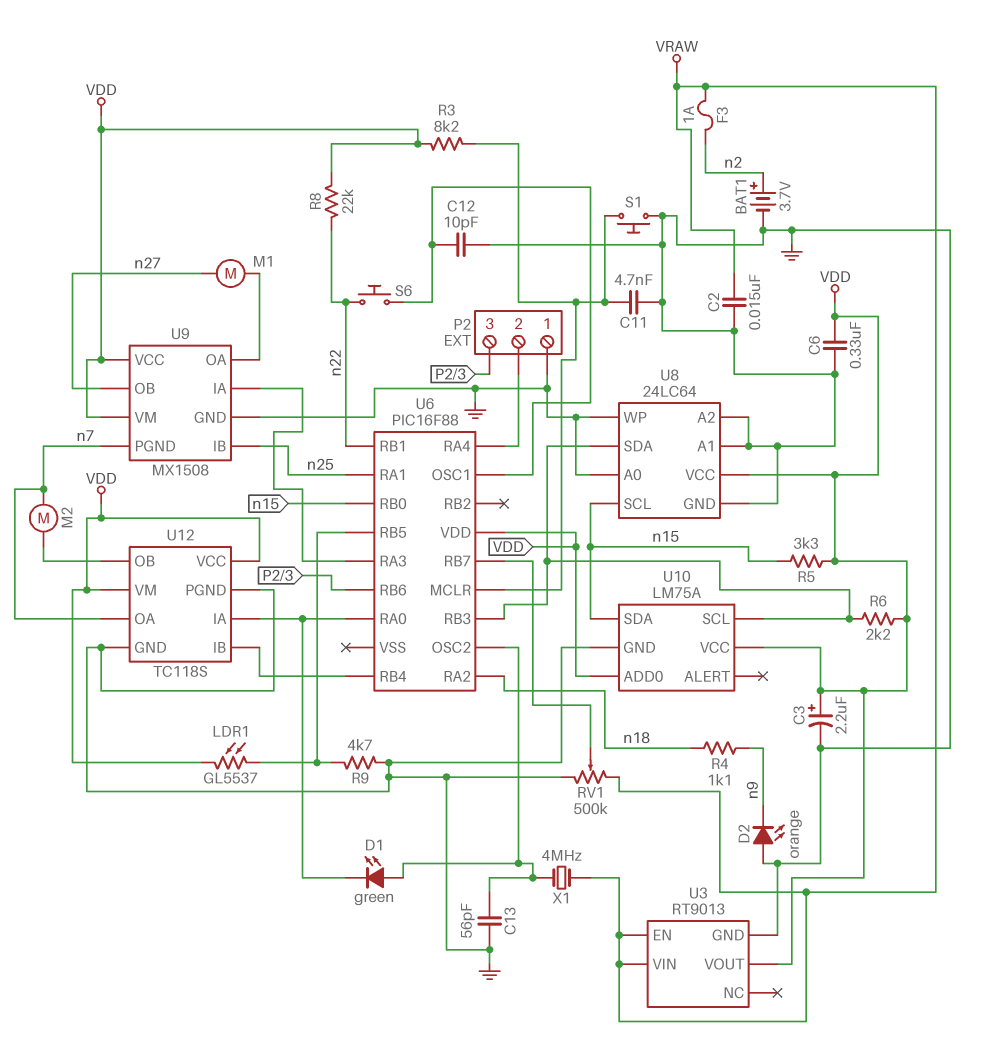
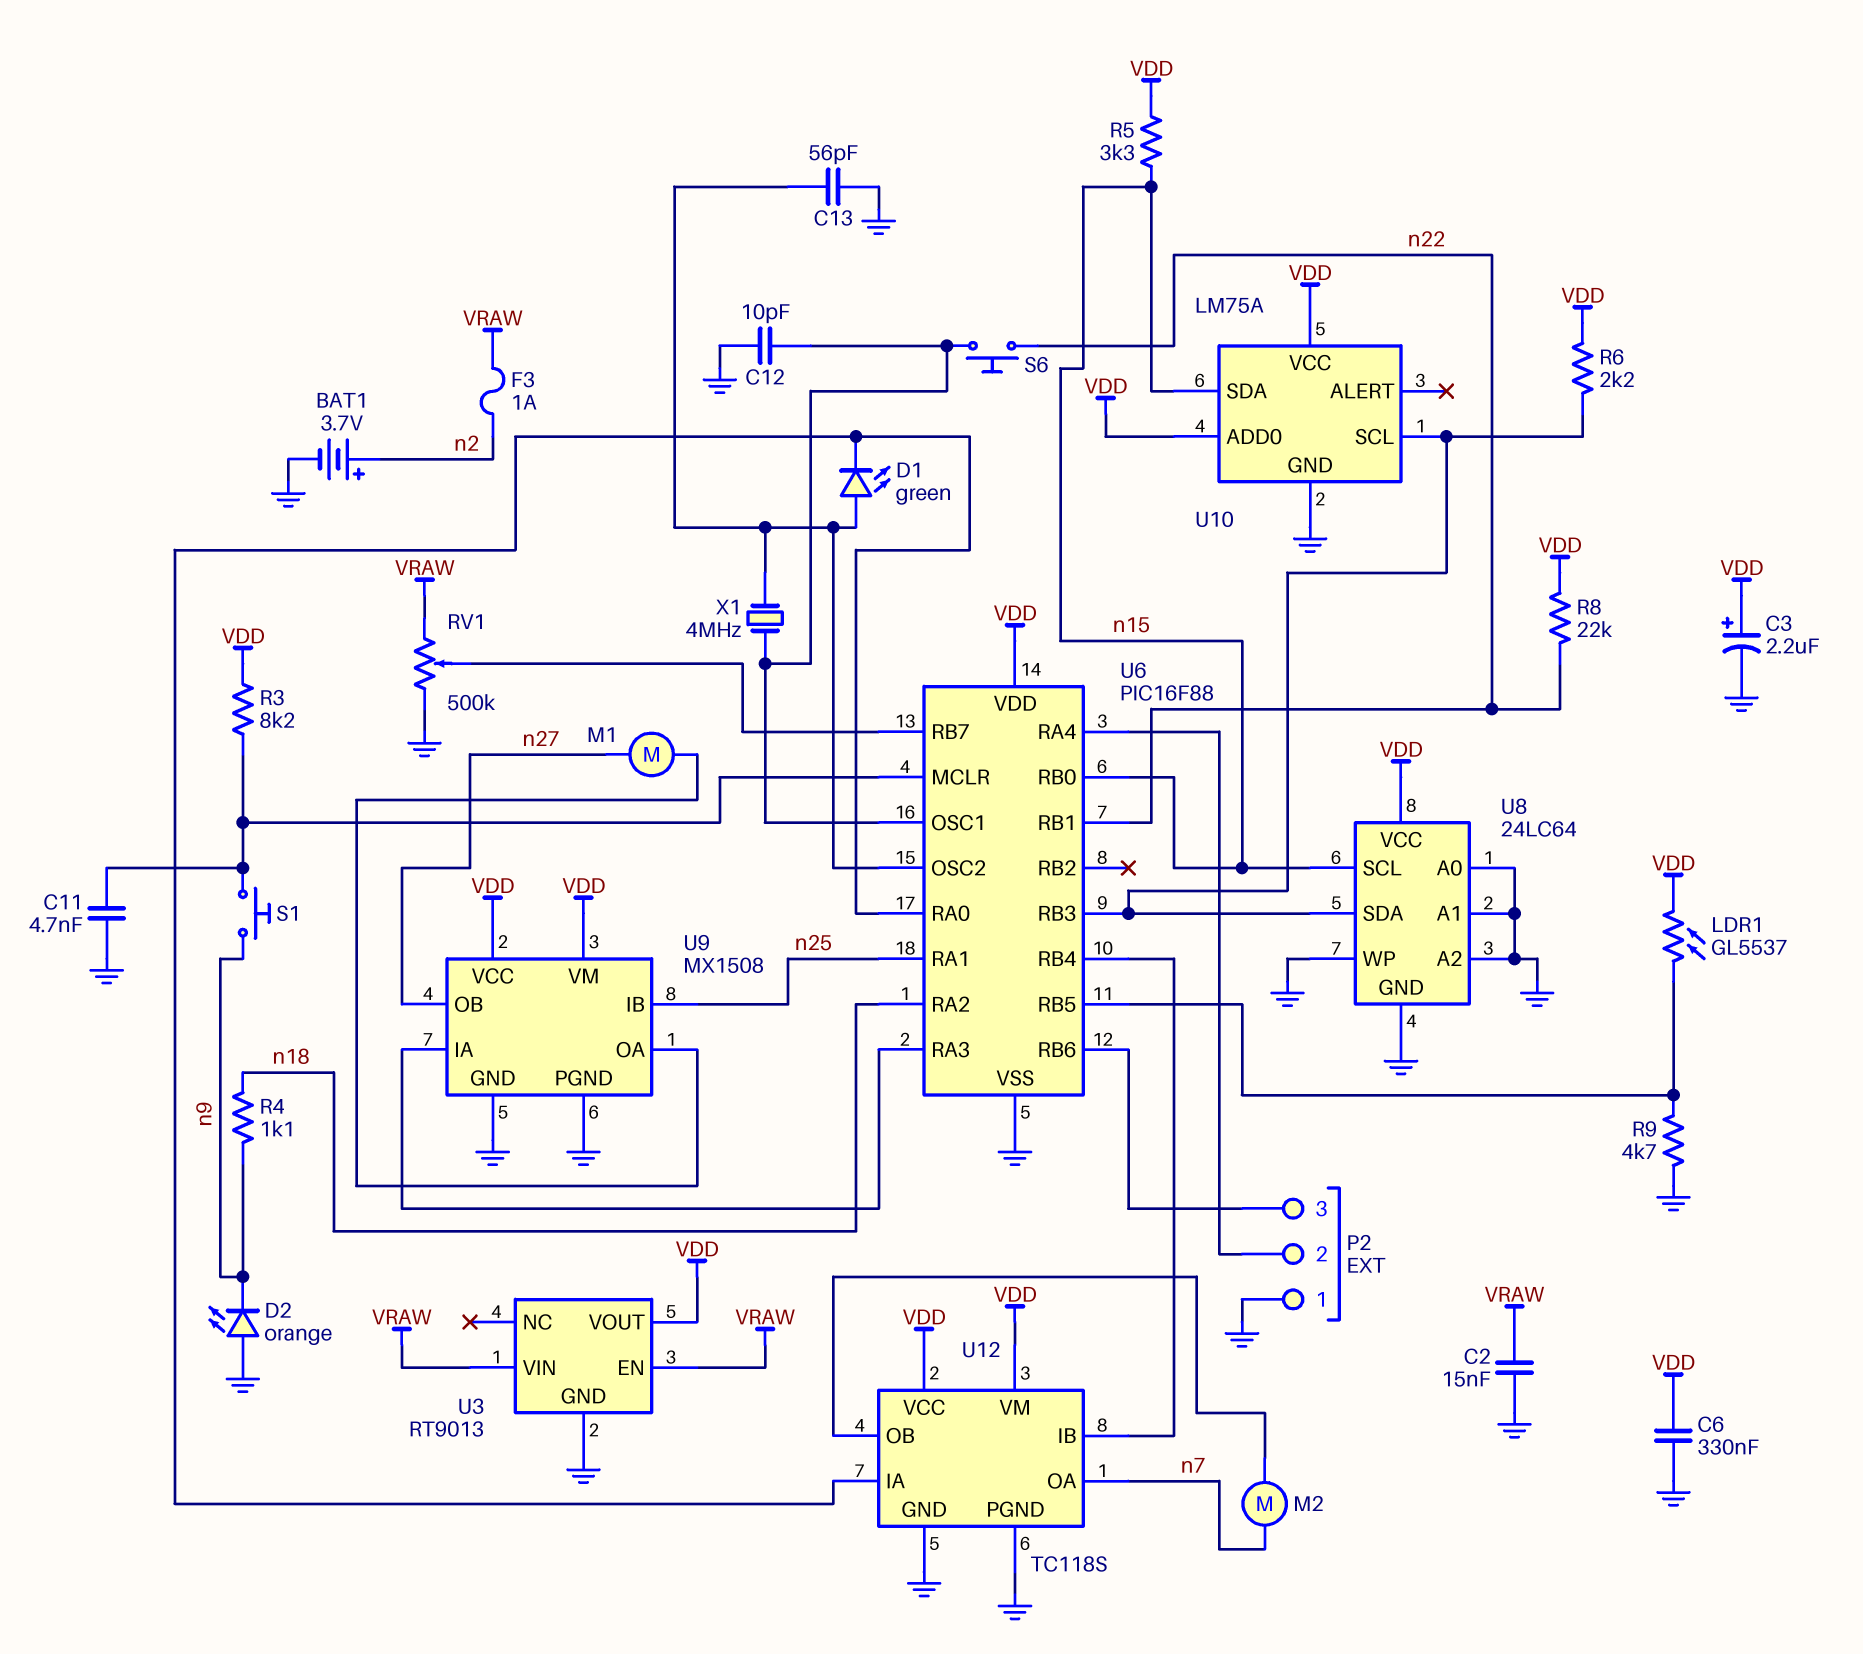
S1: button (GND, U6/MCLR) -> button (U6/MCLR, n9)
U6 pin VSS: none -> GND
U9 pin PGND: n7 -> GND
X1: 4MHz (U6/OSC2, VRAW) -> 4MHz (U6/OSC1, U6/OSC2)

